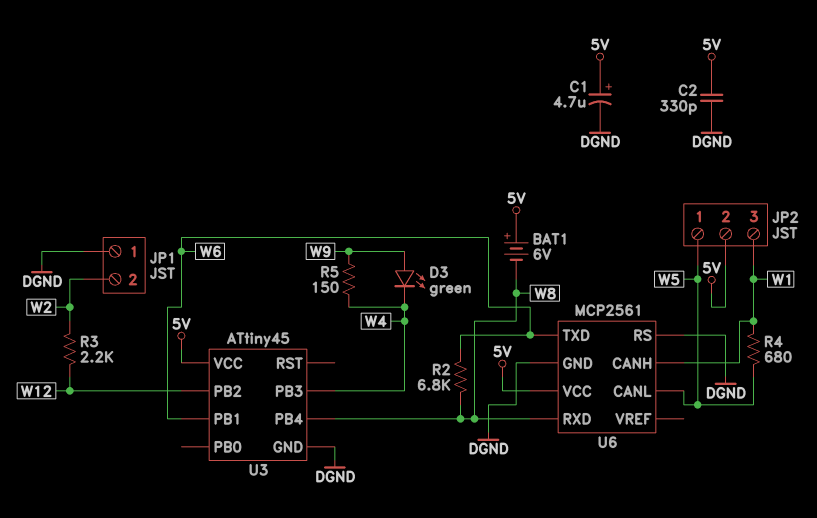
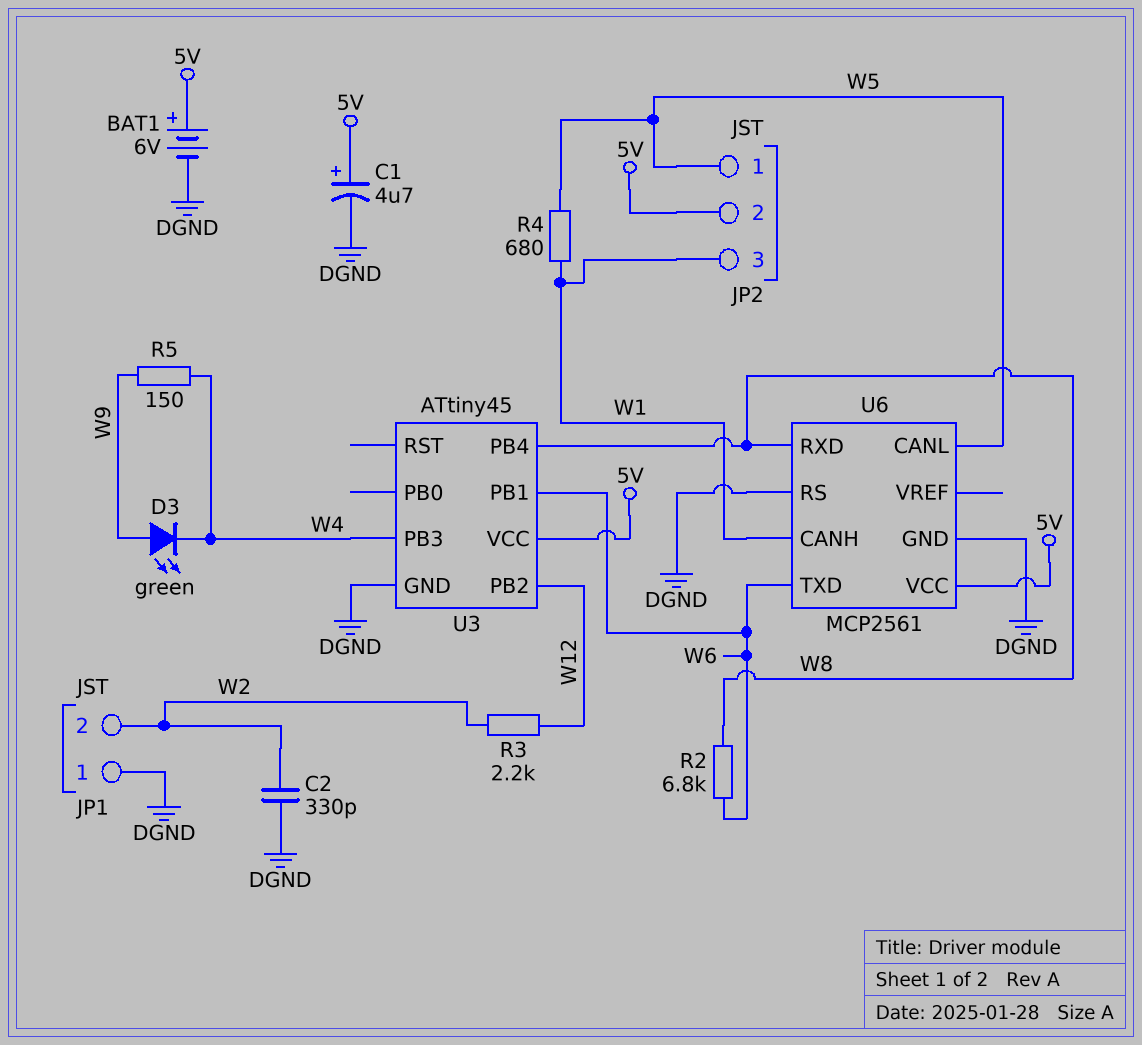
BAT1: 6V (plus 5V, minus W8) -> 6V (plus 5V, minus DGND)
C2: 330pF (5V, DGND) -> 330pF (DGND, W2)

